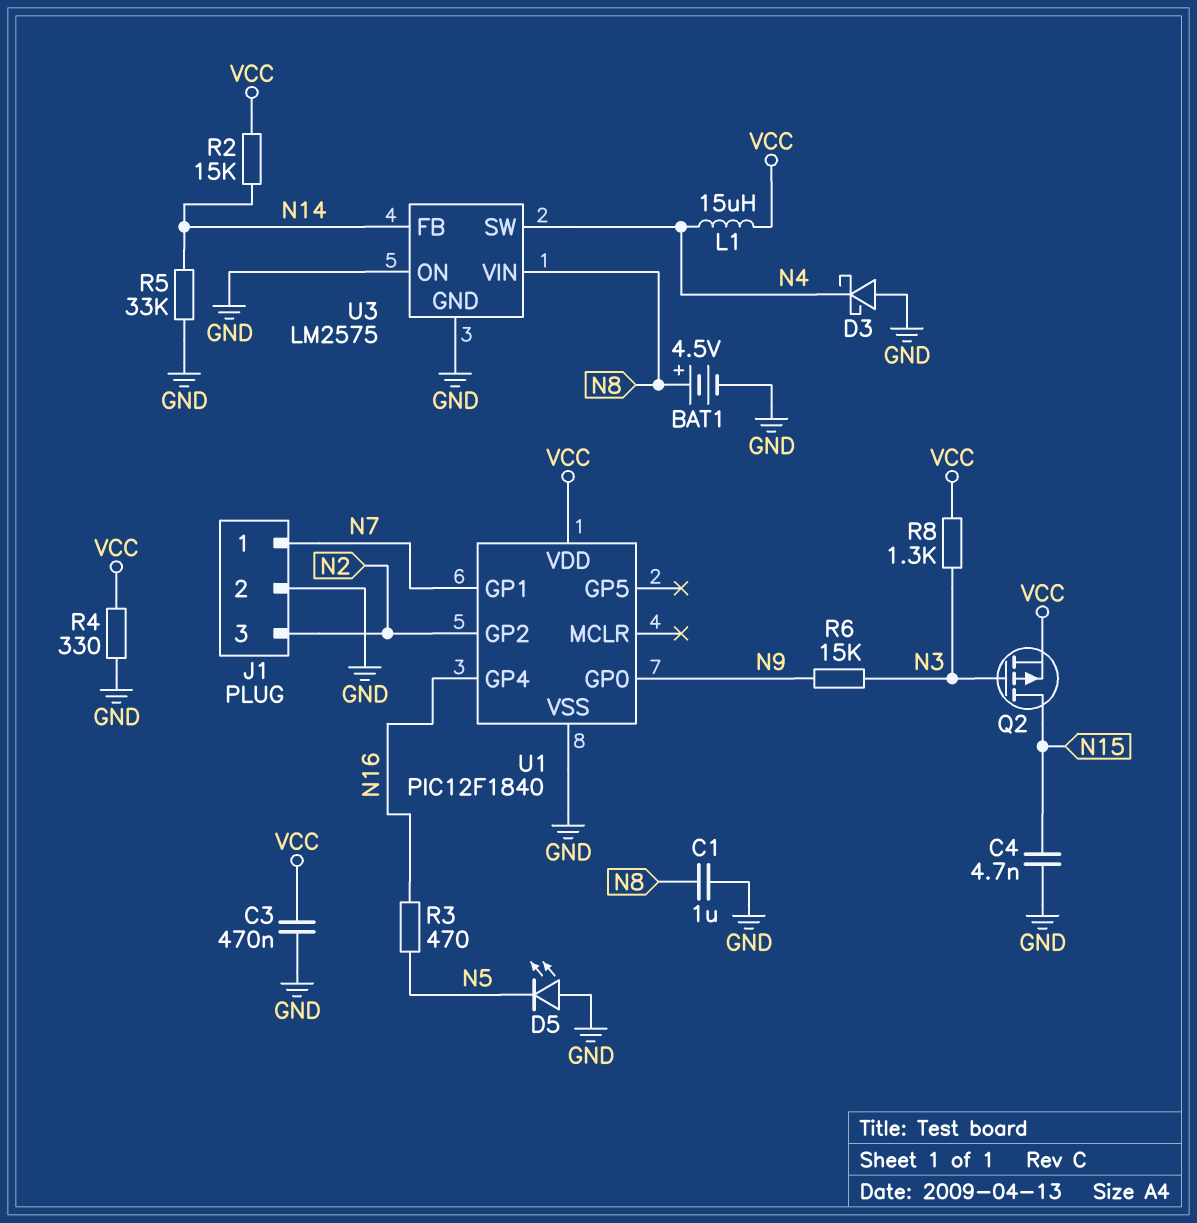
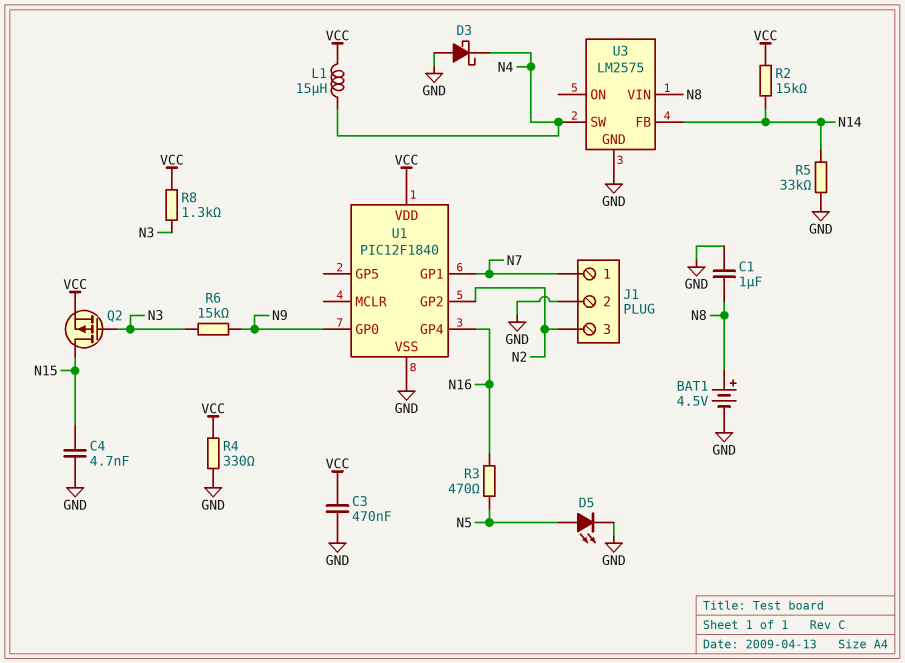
D5: LED (A GND, K N5) -> LED (A N5, K GND)
U3 pin ON: GND -> none

